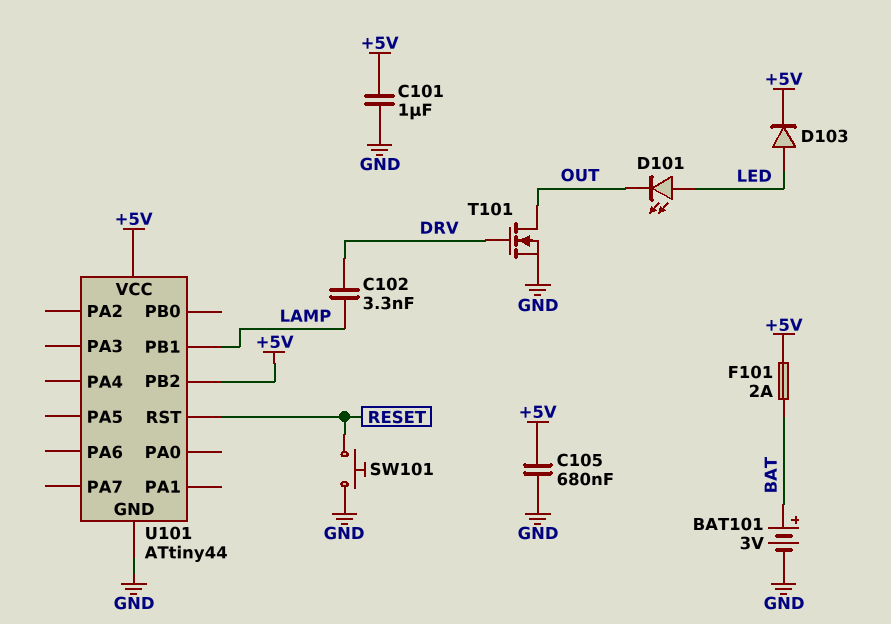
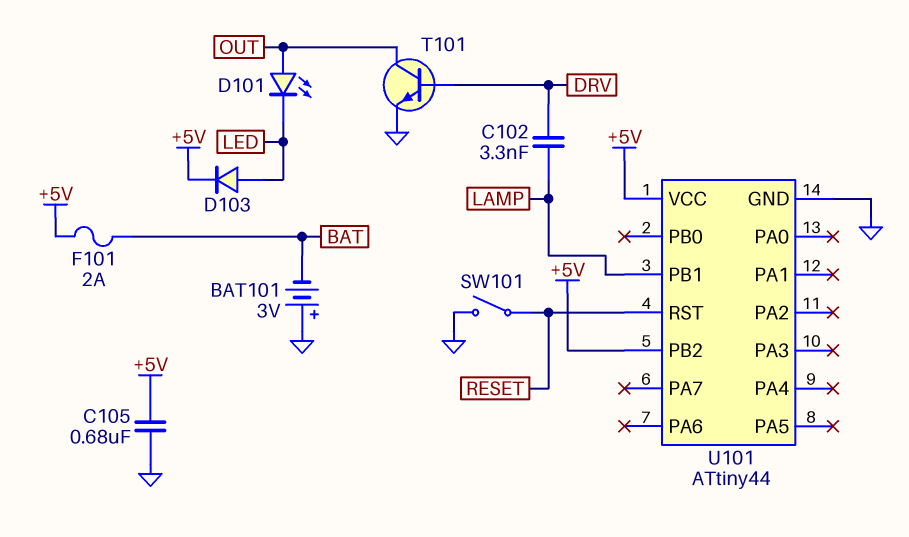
BAT101: 3V (plus BAT, minus GND) -> 3V (plus GND, minus BAT)
C101: 1uF (+5V, GND) -> none
D101: LED (A LED, K OUT) -> LED (A OUT, K LED)
SW101: button (GND, RESET) -> switch (GND, RESET)
T101: NMOS (G DRV, D OUT, S GND) -> NPN (B DRV, C OUT, E GND)

